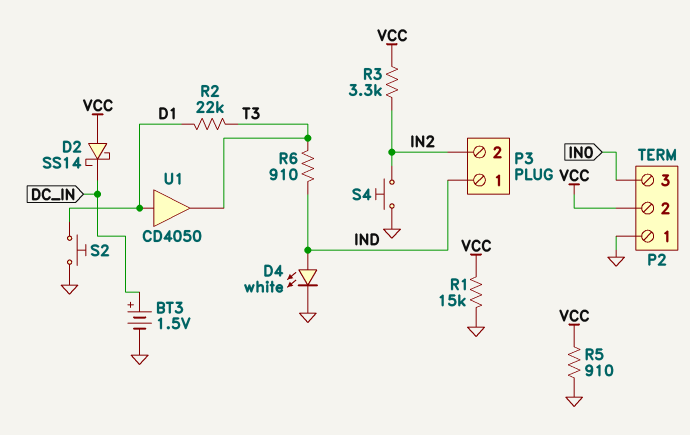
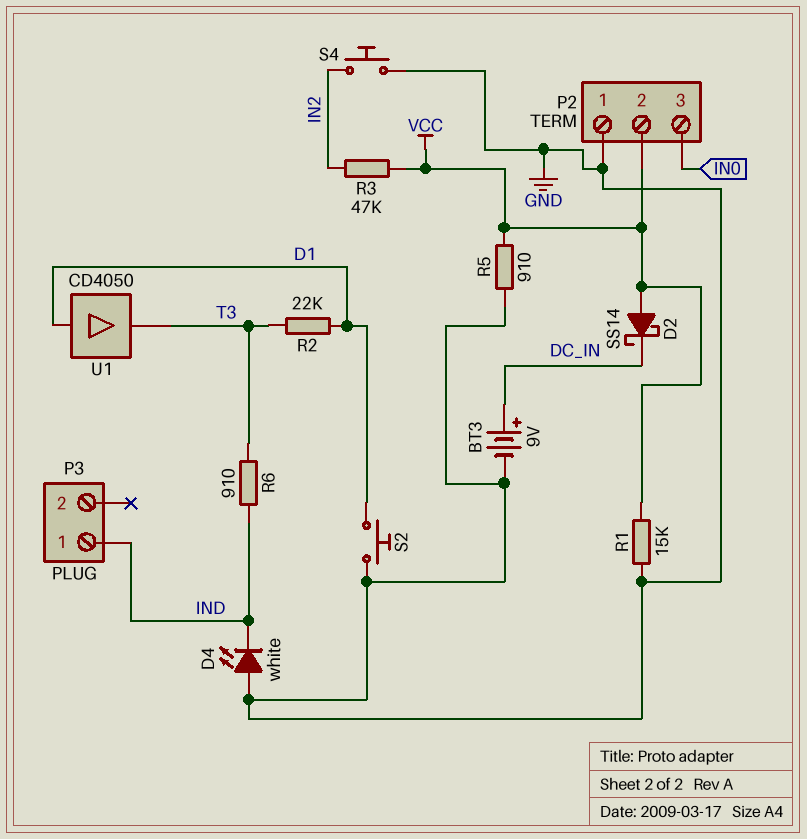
BT3: 1.5V (plus DC_IN, minus GND) -> 9V (plus DC_IN, minus GND)
D4: LED white (A IND, K GND) -> LED white (A GND, K IND)
P3 pin 2: IN2 -> none
R3: 3.3k (IN2, VCC) -> 47k (IN2, VCC)

